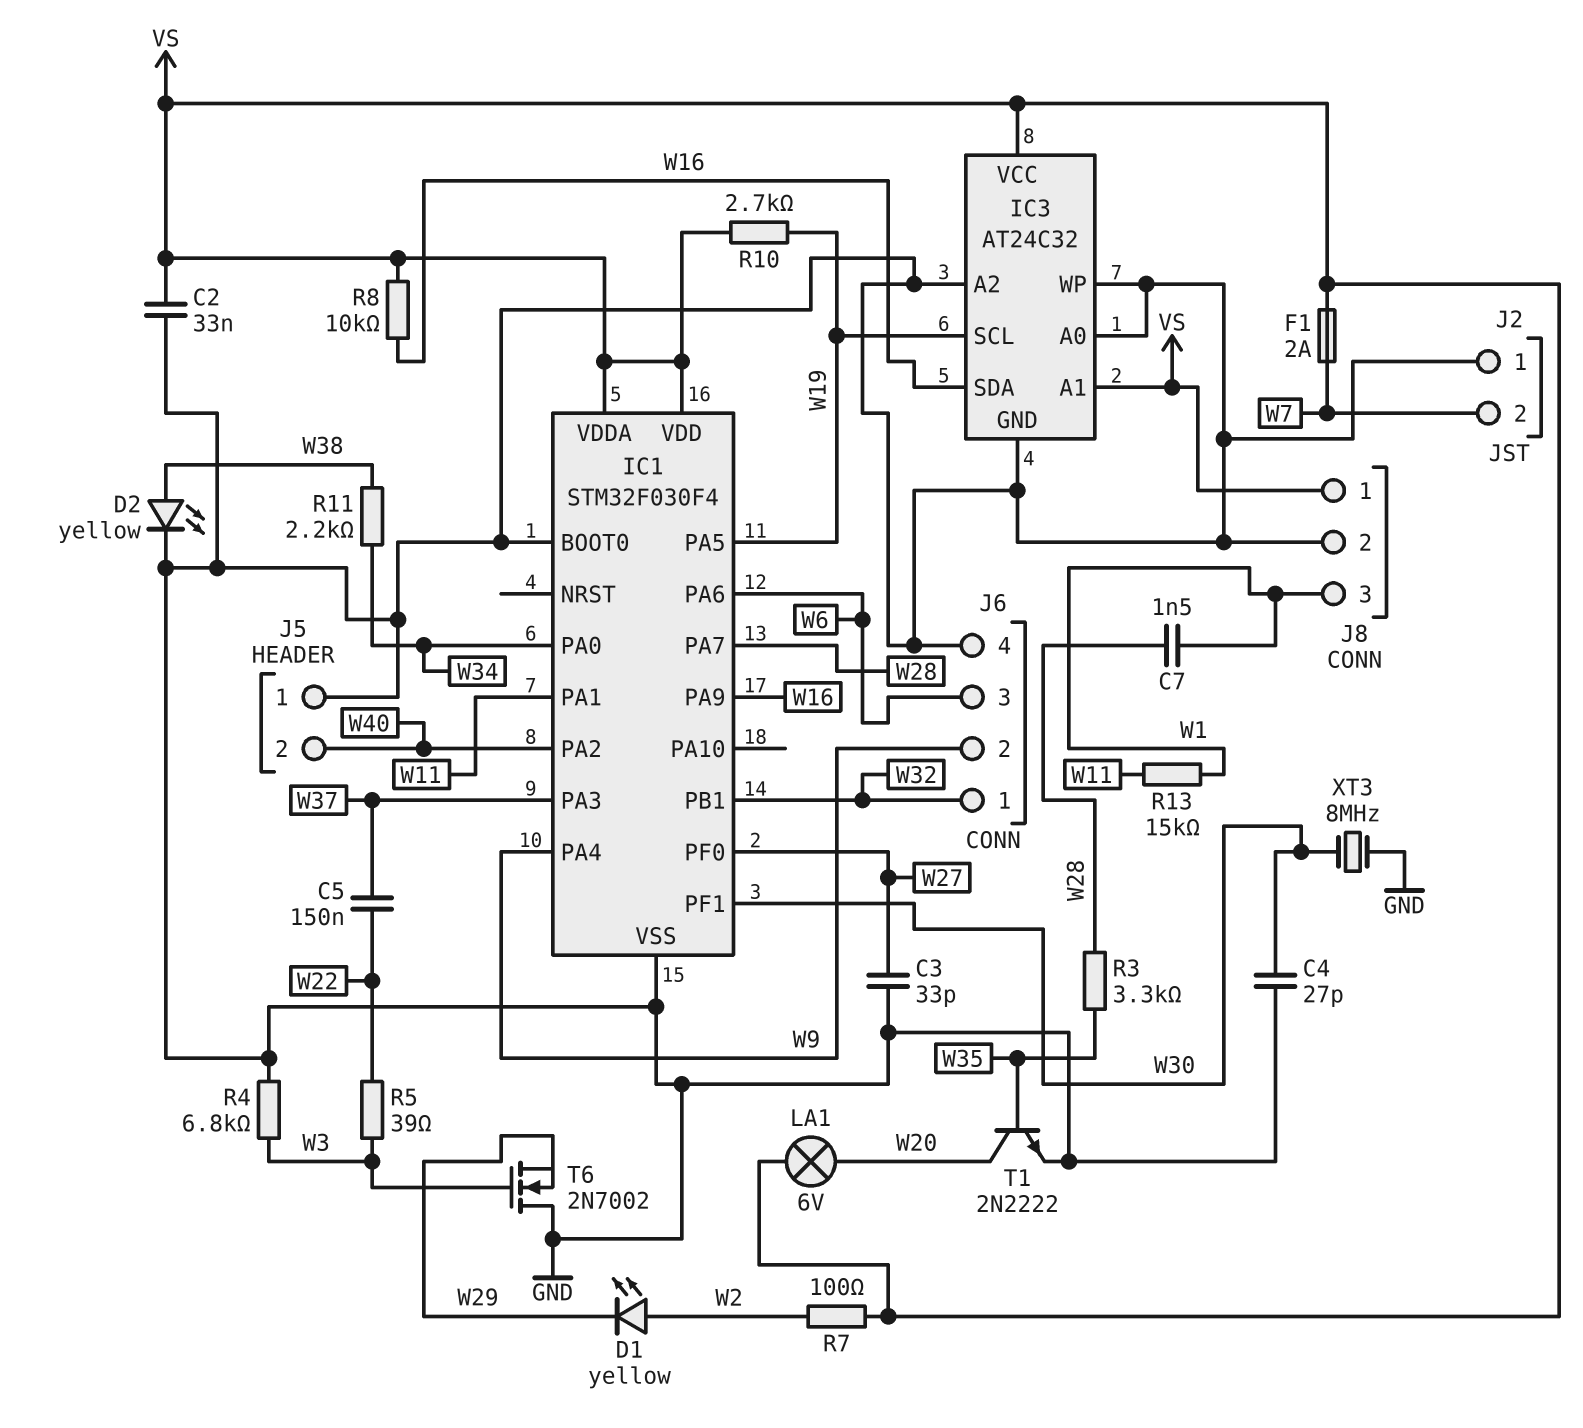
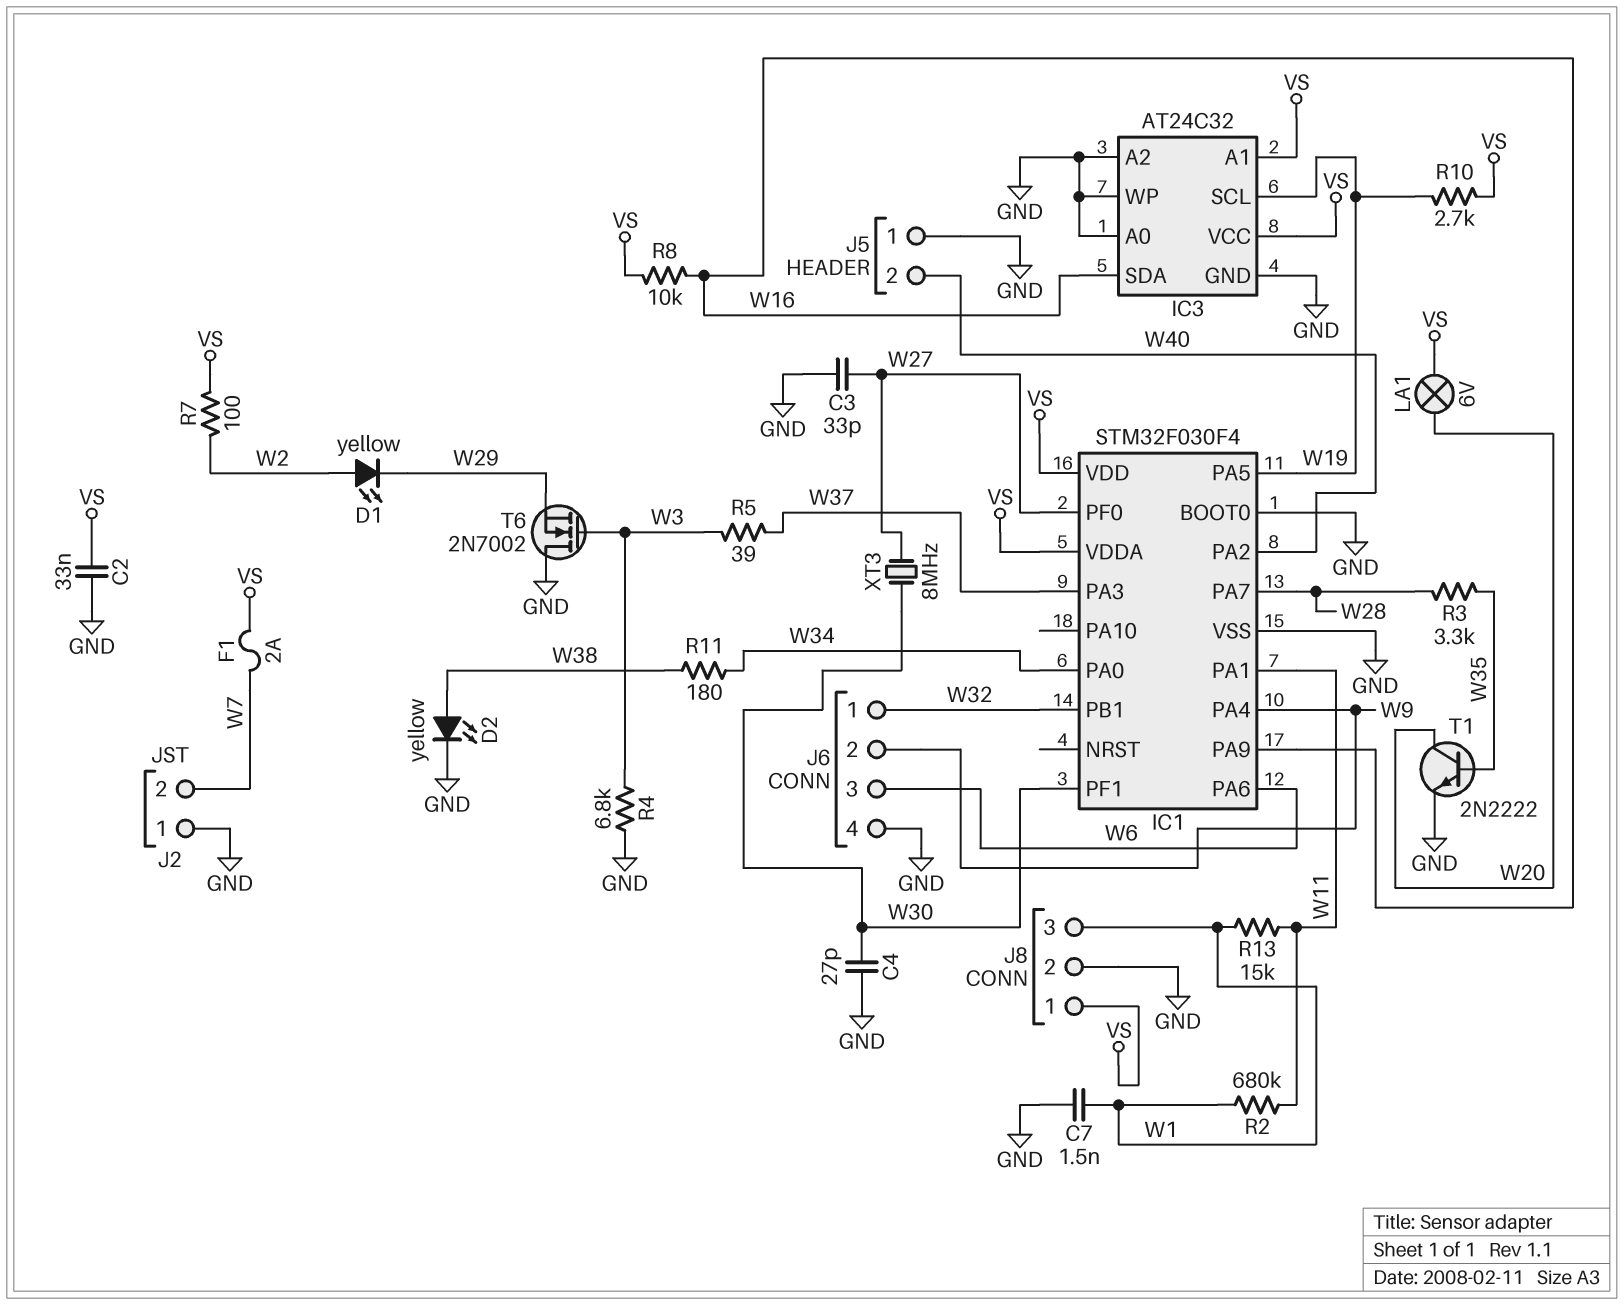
C5: 150nF (W22, W37) -> none
C7: 1.5nF (W1, W28) -> 1.5nF (GND, W1)
R2: none -> 680k (W1, W11)
R5: 39 (W3, W22) -> 39 (W3, W37)
R11: 2.2k (W34, W38) -> 180 (W34, W38)
XT3: 8MHz (GND, W30) -> 8MHz (W27, W30)

